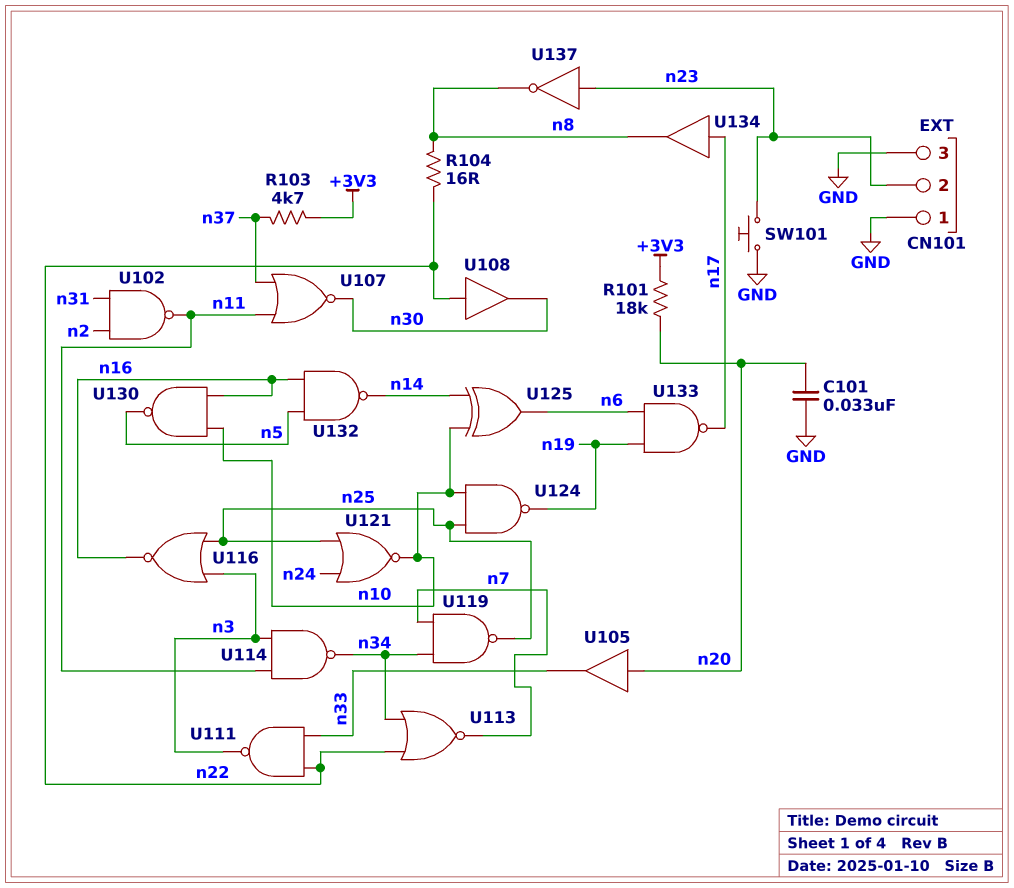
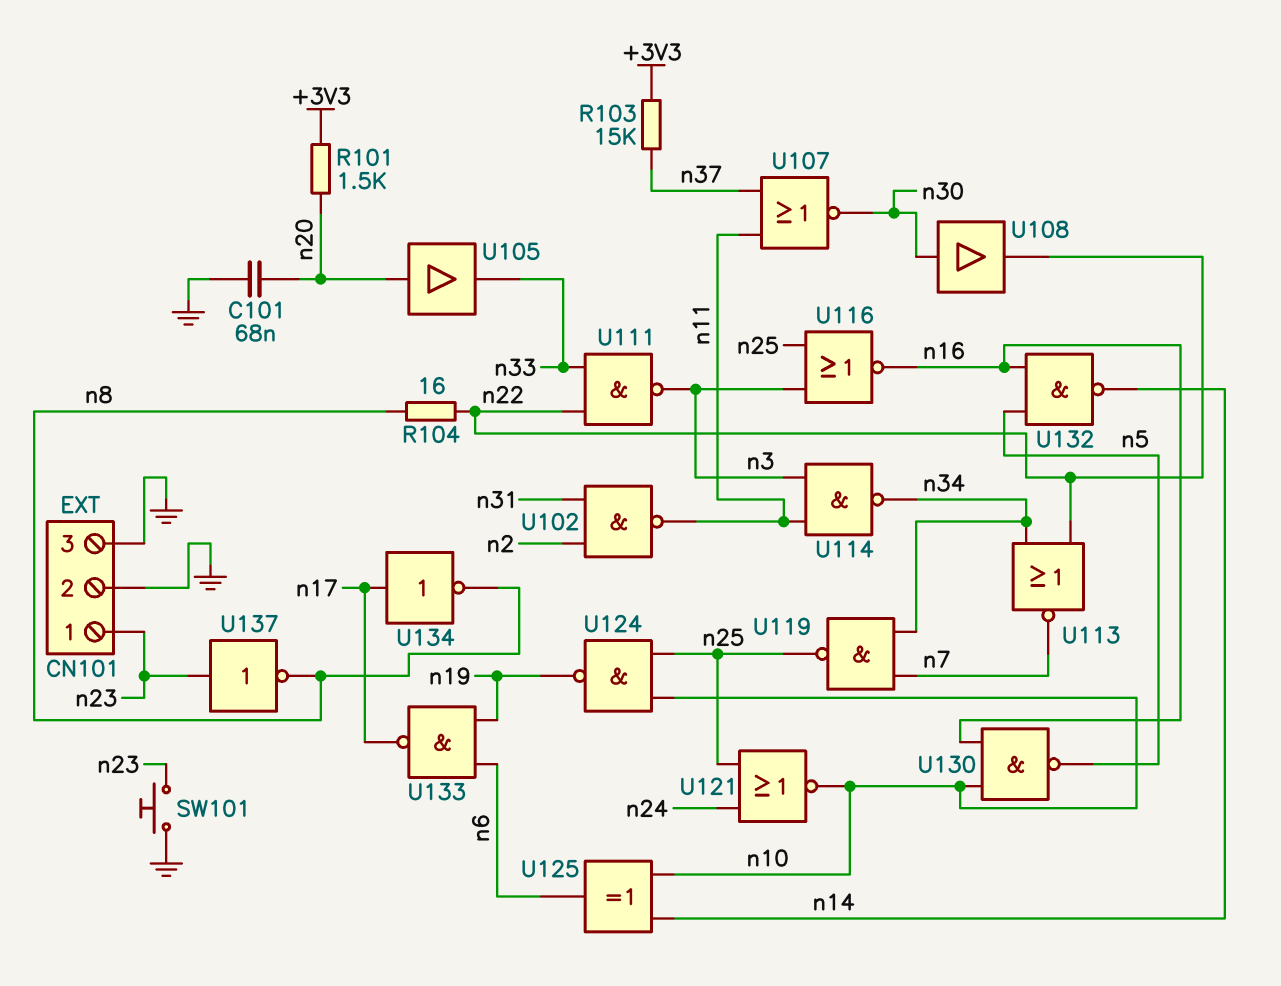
C101: 33nF (GND, n20) -> 68nF (GND, n20)
CN101 pin 1: GND -> n23
CN101 pin 2: n23 -> GND
R101: 18k (+3V3, n20) -> 1.5k (+3V3, n20)
R103: 4.7k (+3V3, n37) -> 15k (+3V3, n37)
U108: buffer (in n22, out n30) -> buffer (in n30, out n22)
U134: buffer (in n17, out n8) -> NOT (in n17, out n8)

